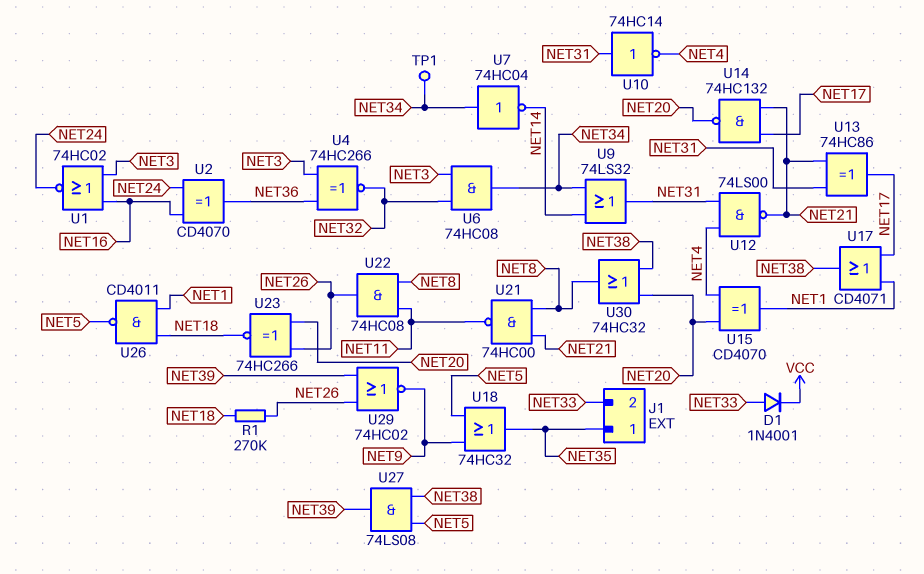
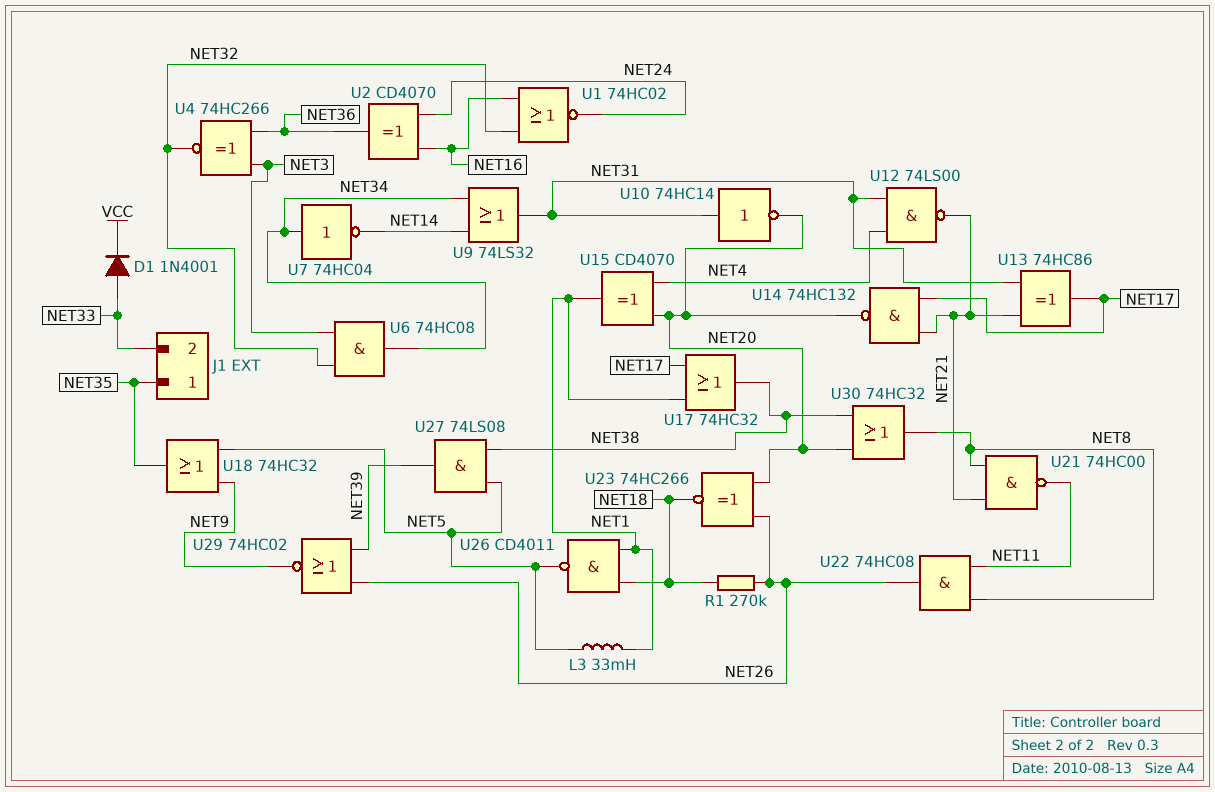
L3: none -> 33mH (NET1, NET5)
TP1: test point (NET34) -> none
U1: NOR 74HC02 (in NET3, in NET16, out NET24) -> NOR 74HC02 (in NET16, in NET32, out NET24)
U10: NOT 74HC14 (in NET31, out NET4) -> NOT 74HC14 (in NET31, out NET20)
U17: OR CD4071 (in NET1, in NET17, out NET38) -> OR 74HC32 (in NET1, in NET17, out NET38)

